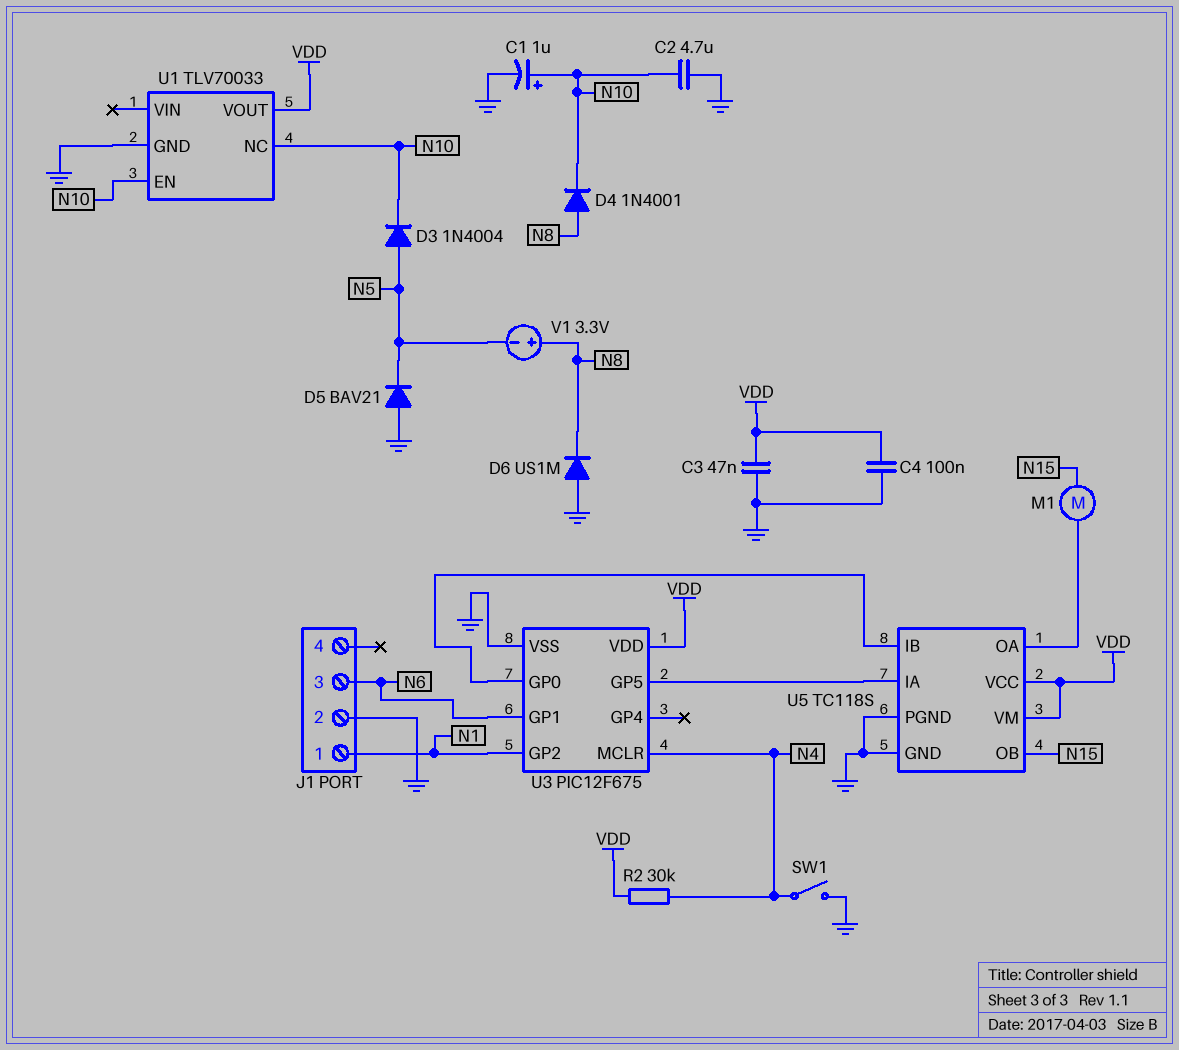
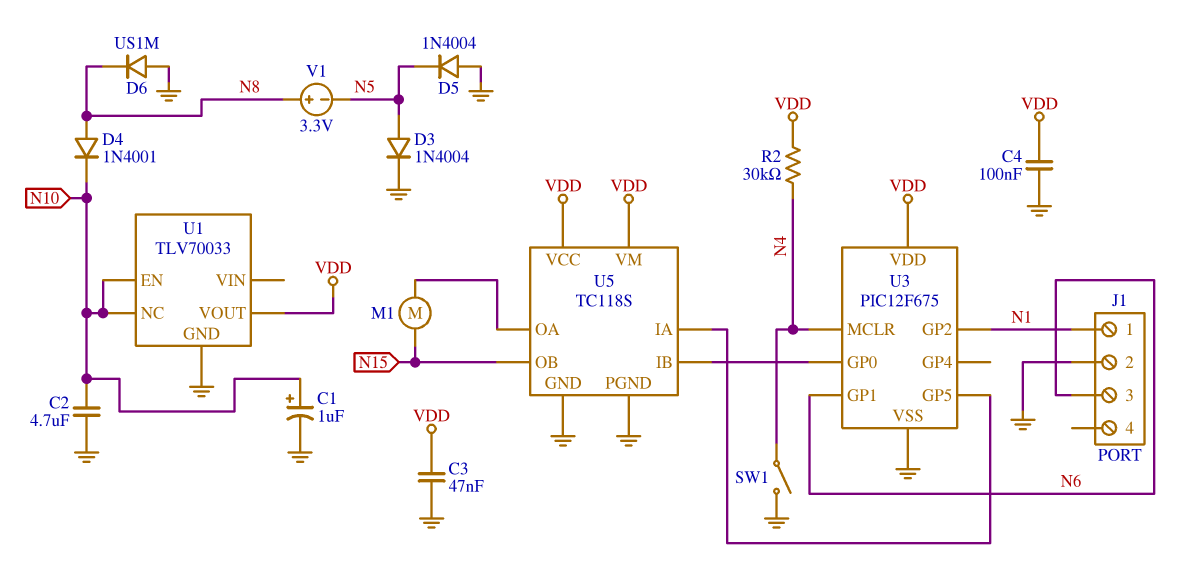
D3: diode 1N4004 (A N5, K N10) -> diode 1N4004 (A N5, K GND)
D5: diode BAV21 (A GND, K N5) -> diode 1N4004 (A GND, K N5)

